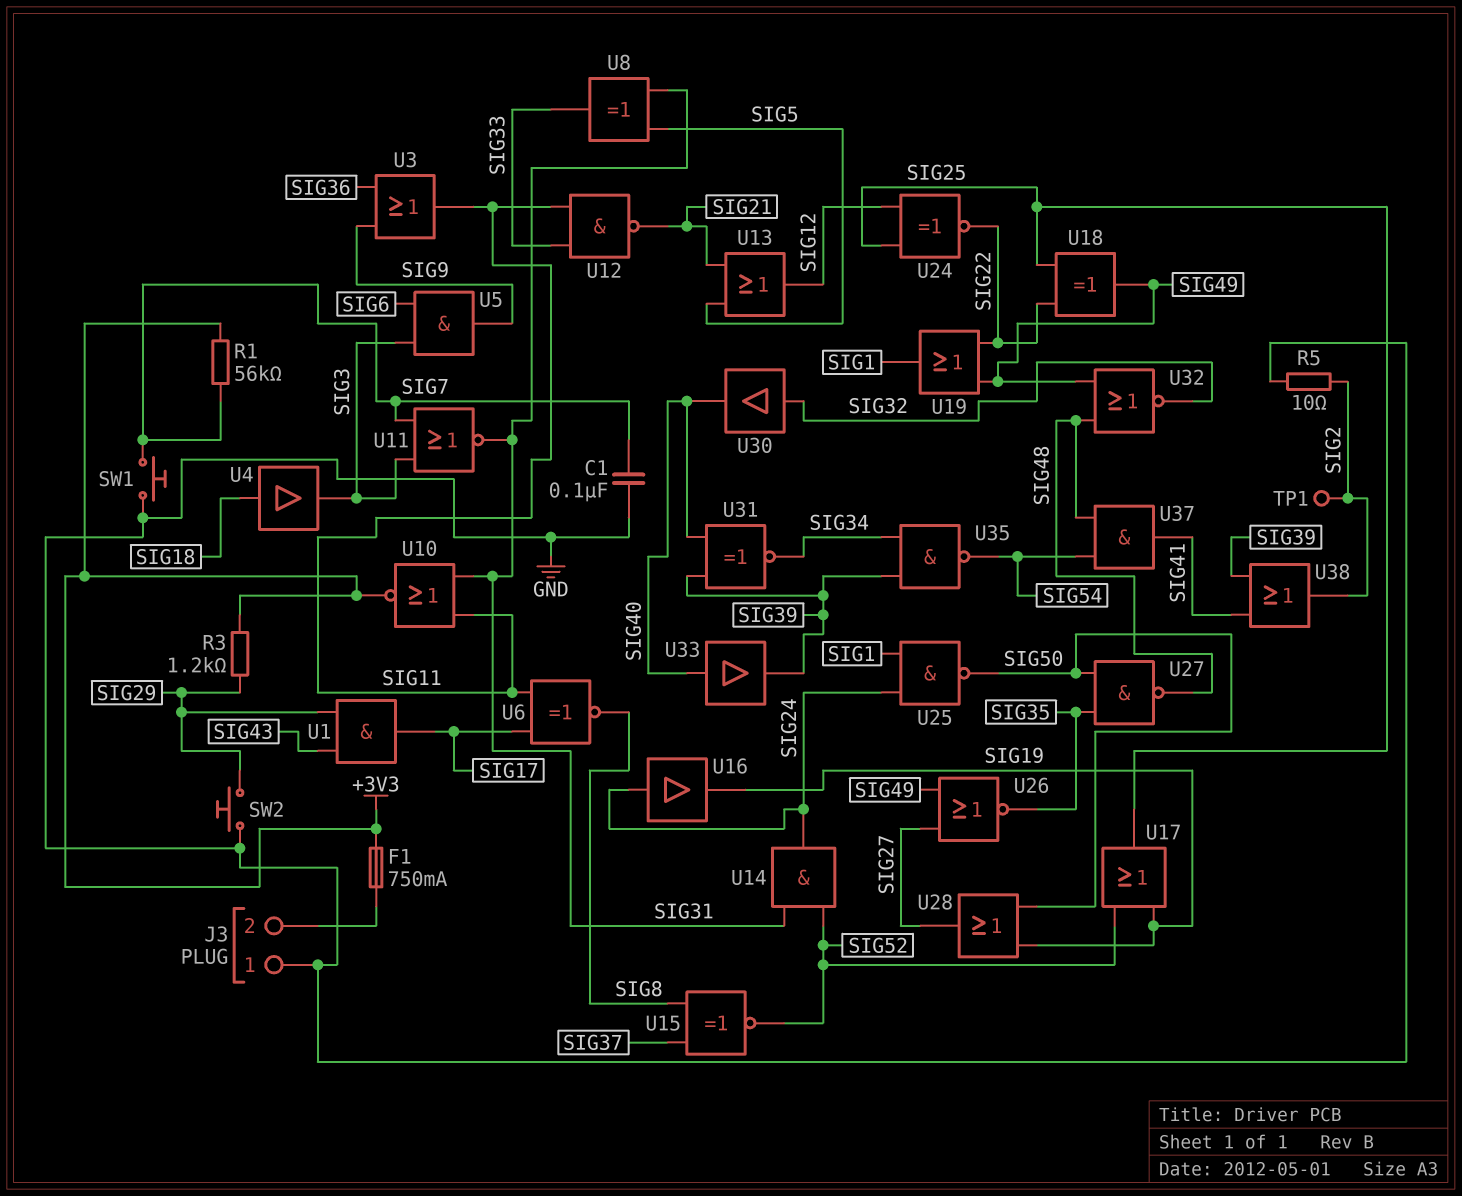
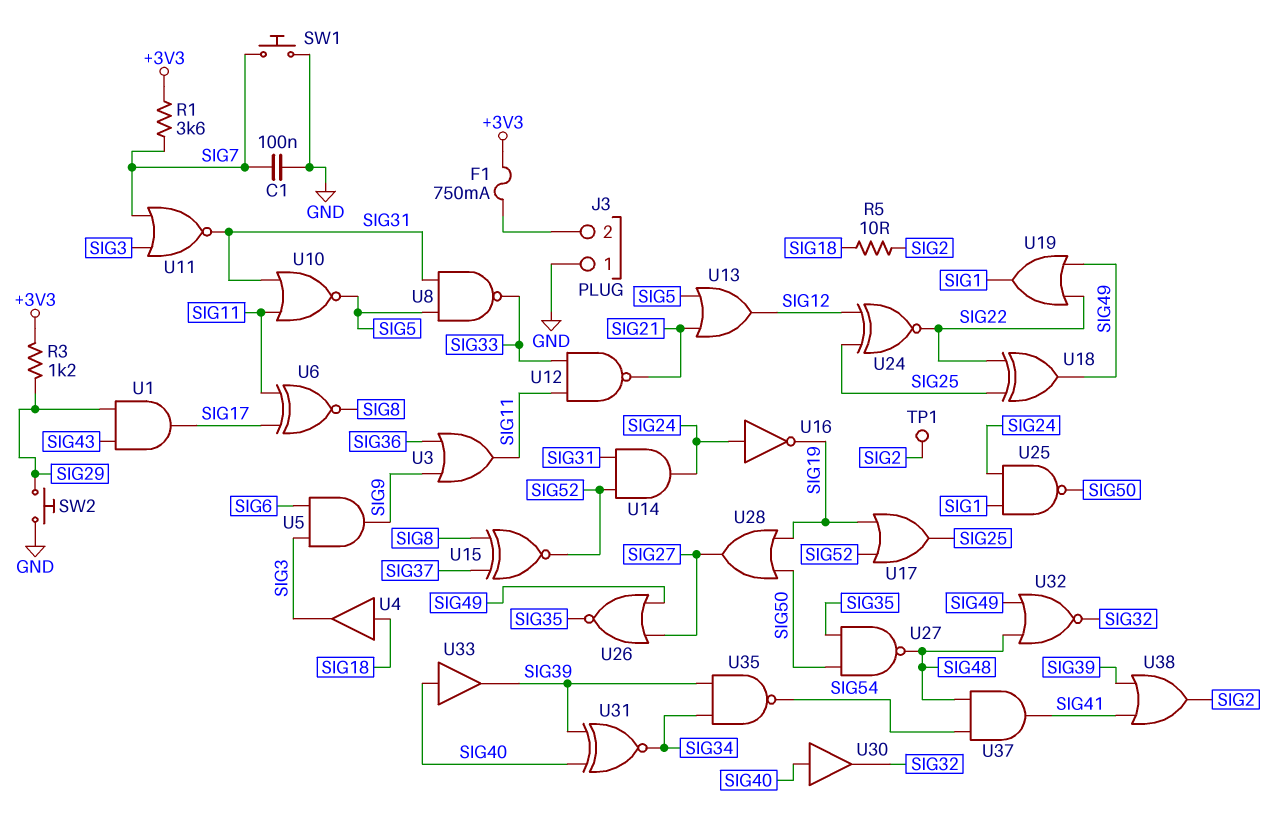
R1: 56k (+3V3, SIG7) -> 3.6k (+3V3, SIG7)
R5: 10 (GND, SIG2) -> 10 (SIG2, SIG18)
U8: XOR (in SIG5, in SIG31, out SIG33) -> NAND (in SIG5, in SIG31, out SIG33)
U10: NOR (in SIG11, in SIG31, out +3V3) -> NOR (in SIG11, in SIG31, out SIG5)
U16: buffer (in SIG24, out SIG19) -> NOT (in SIG24, out SIG19)
U30: buffer (in SIG32, out SIG40) -> buffer (in SIG40, out SIG32)

